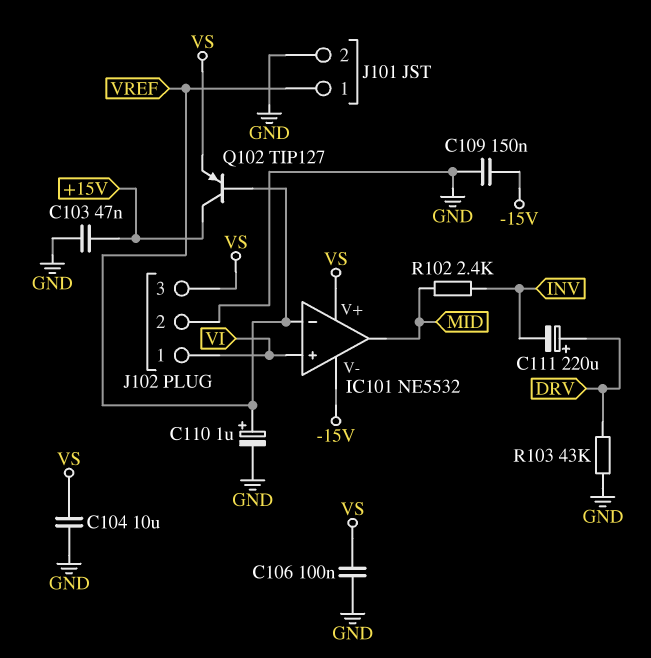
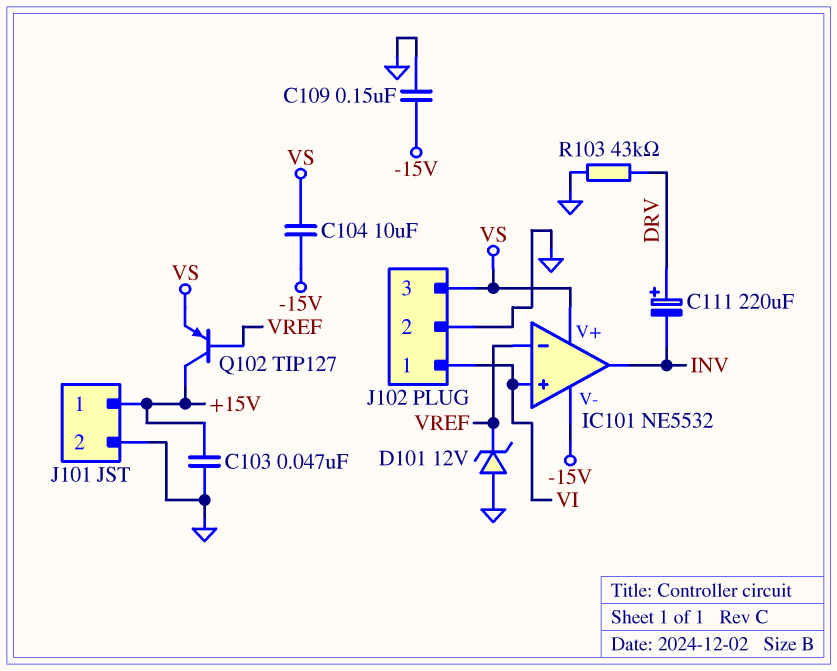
C104: 10uF (GND, VS) -> 10uF (-15V, VS)
C106: 100nF (GND, VS) -> none
C110: 1uF (plus VREF, minus GND) -> none
D101: none -> zener 12V (A GND, K VREF)
IC101 pin out: MID -> INV
J101 pin 1: VREF -> +15V
R102: 2.4k (INV, MID) -> none

